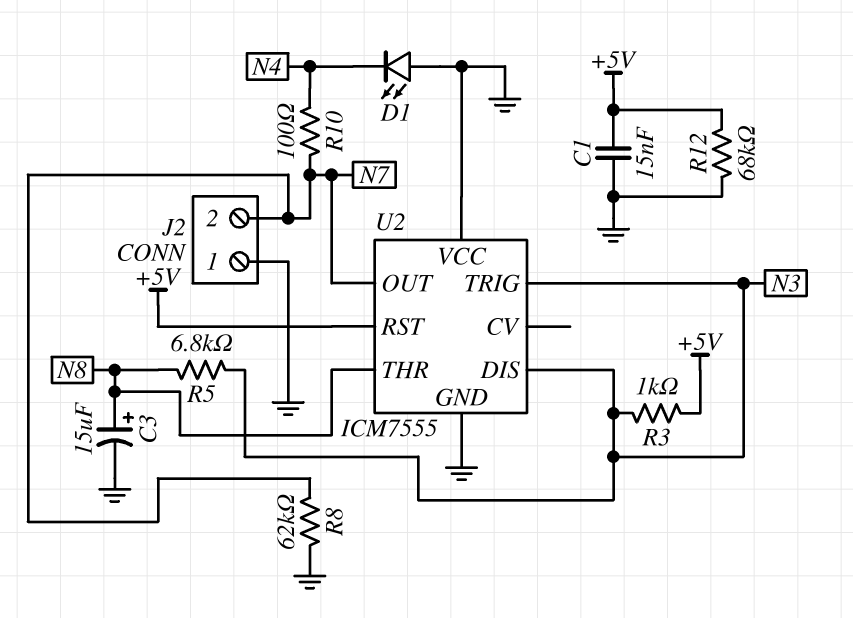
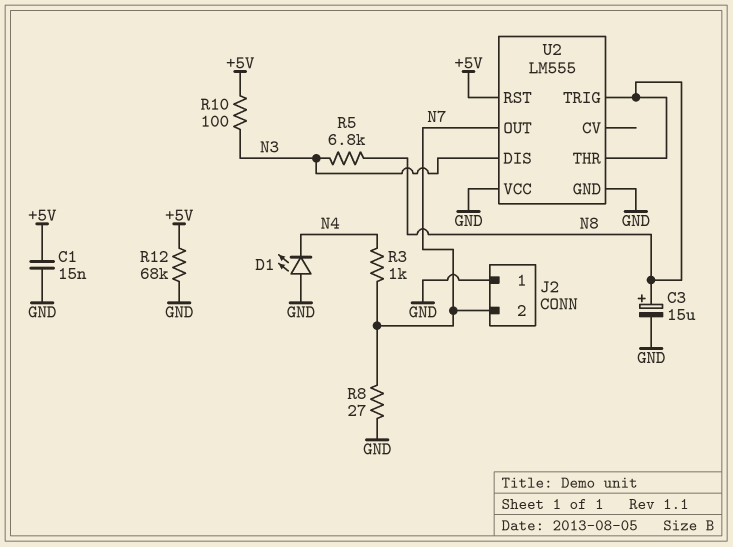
R3: 1k (+5V, N3) -> 1k (N4, N7)
R8: 62k (GND, N7) -> 27 (GND, N7)
R10: 100 (N4, N7) -> 100 (+5V, N3)
U2: ICM7555 -> LM555
U2 pin TRIG: N3 -> N8

